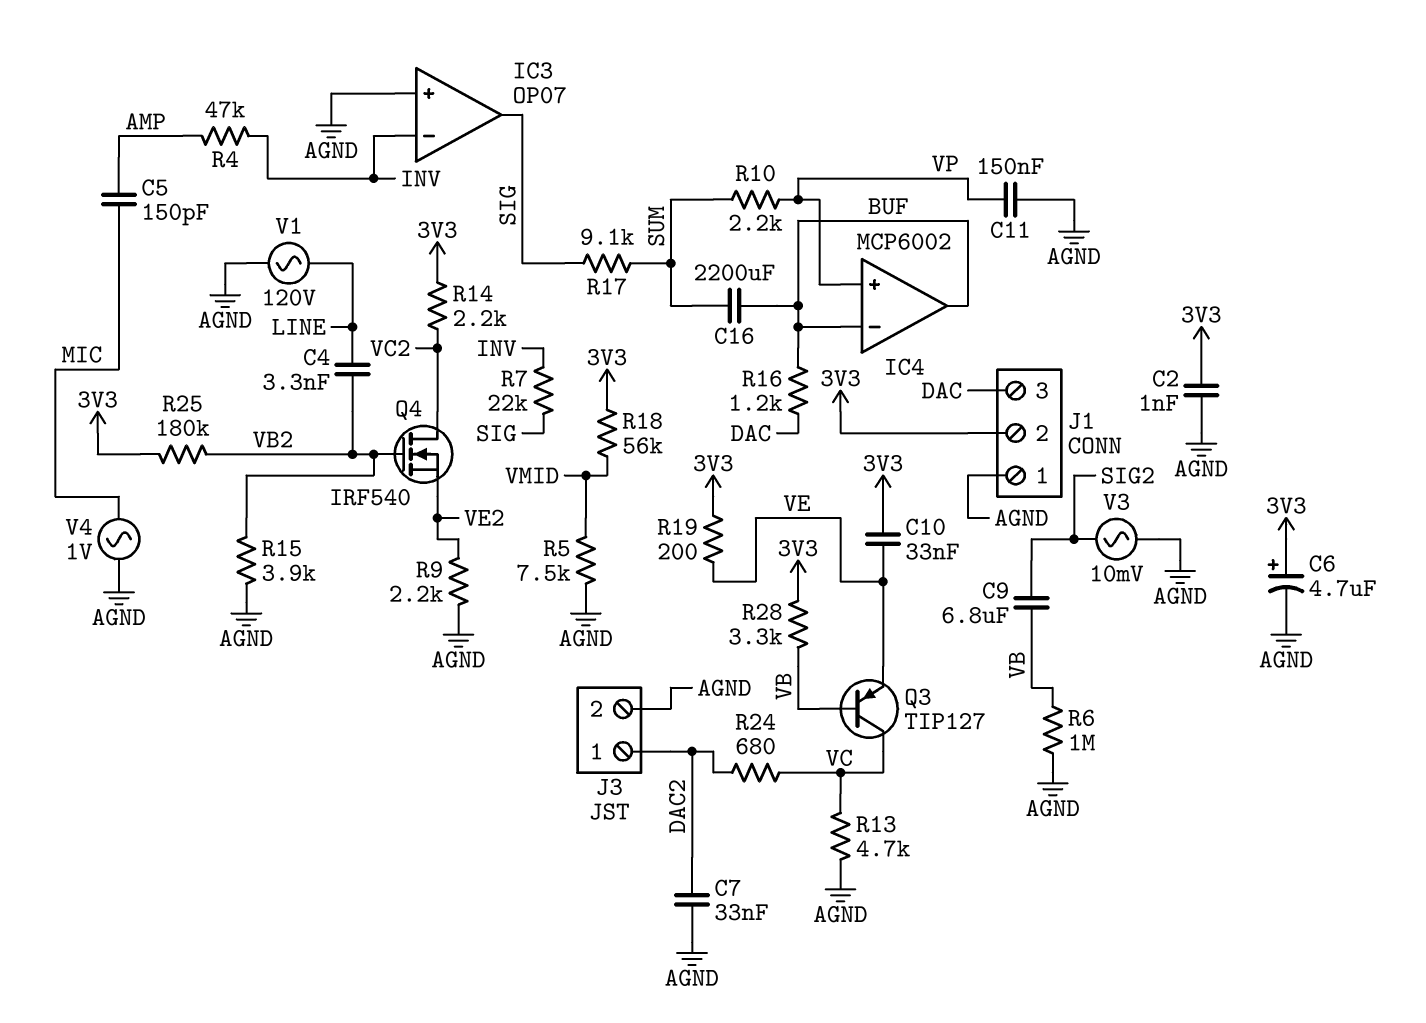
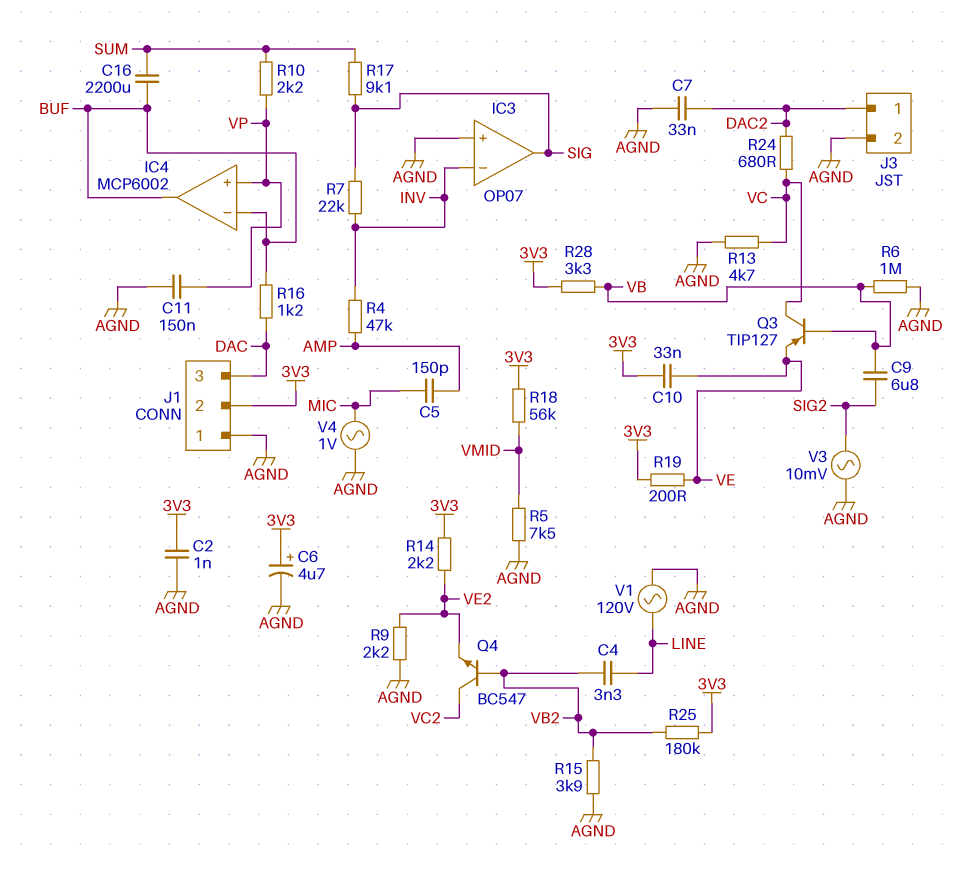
Q4: NMOS IRF540 (G VB2, D VC2, S VE2) -> NPN BC547 (B VB2, C VC2, E VE2)
R14: 2.2k (3V3, VC2) -> 2.2k (3V3, VE2)

